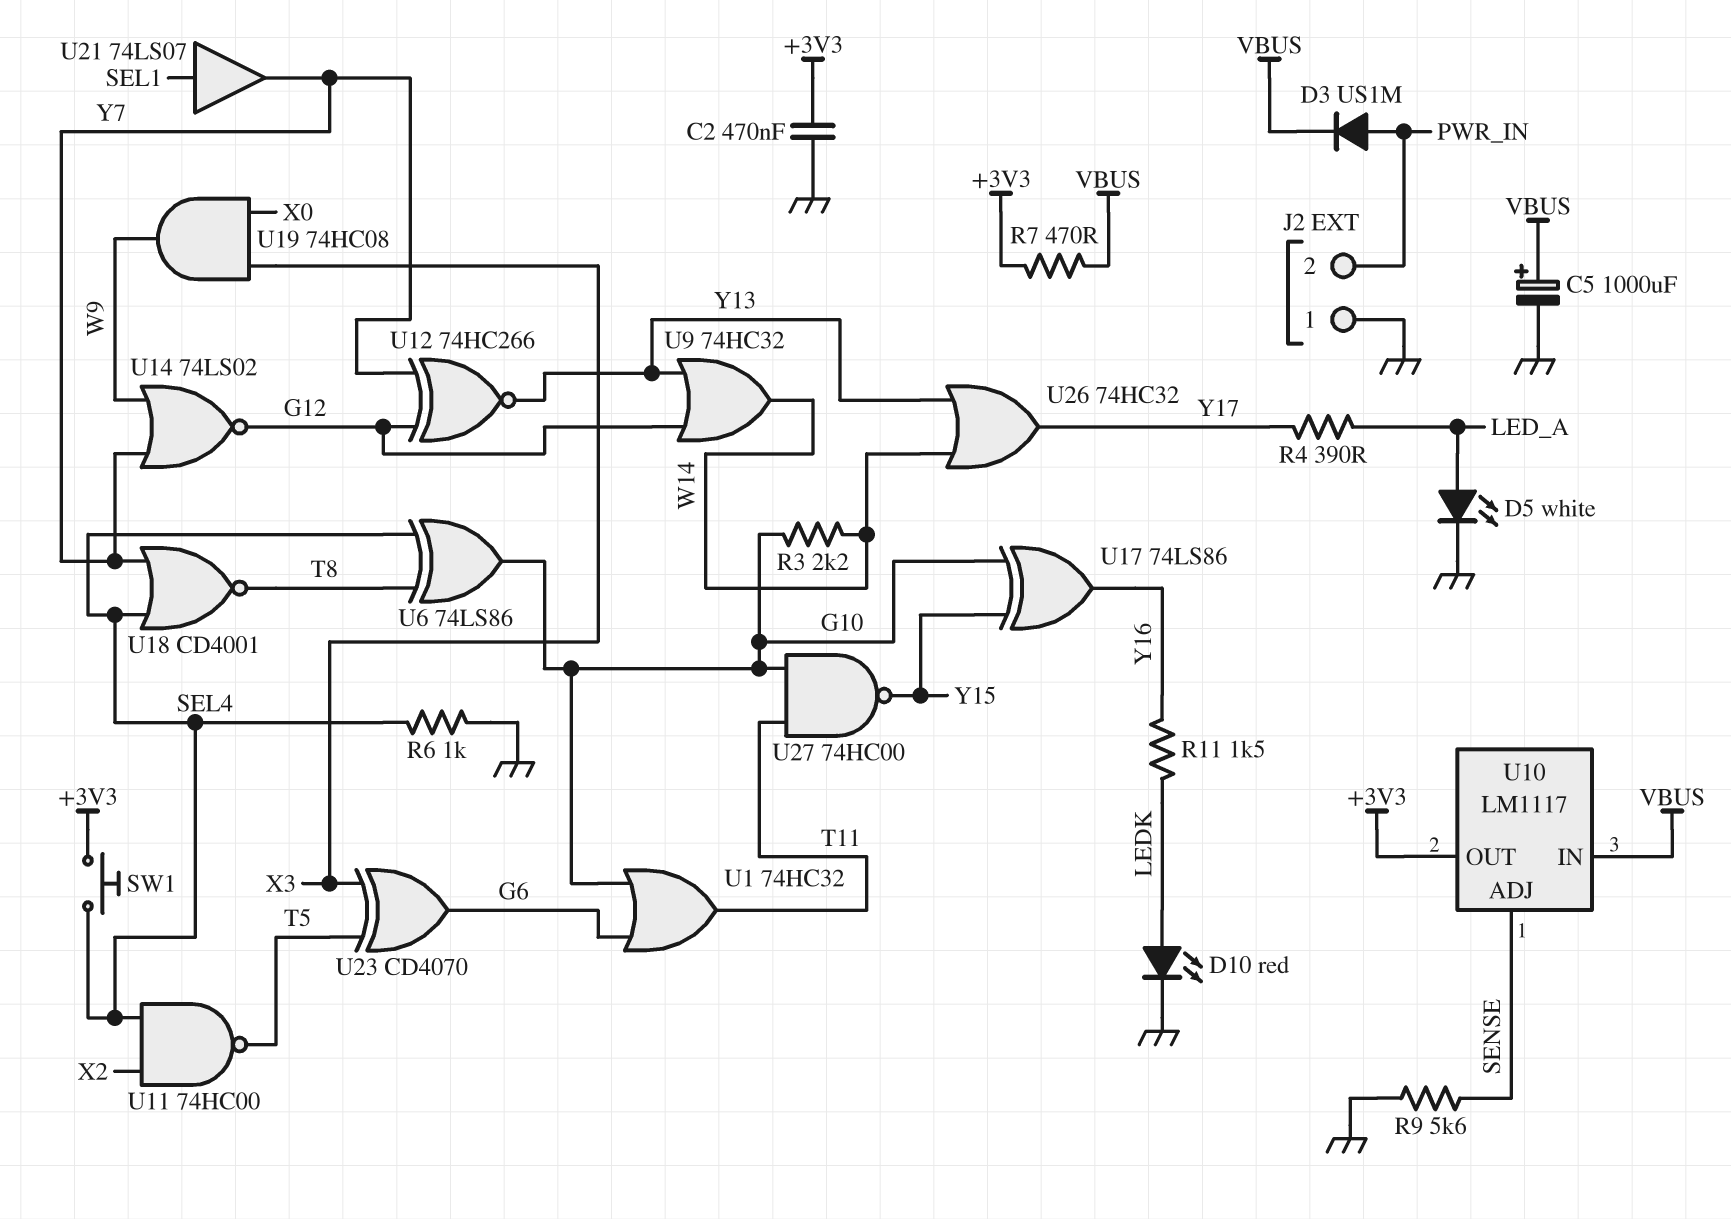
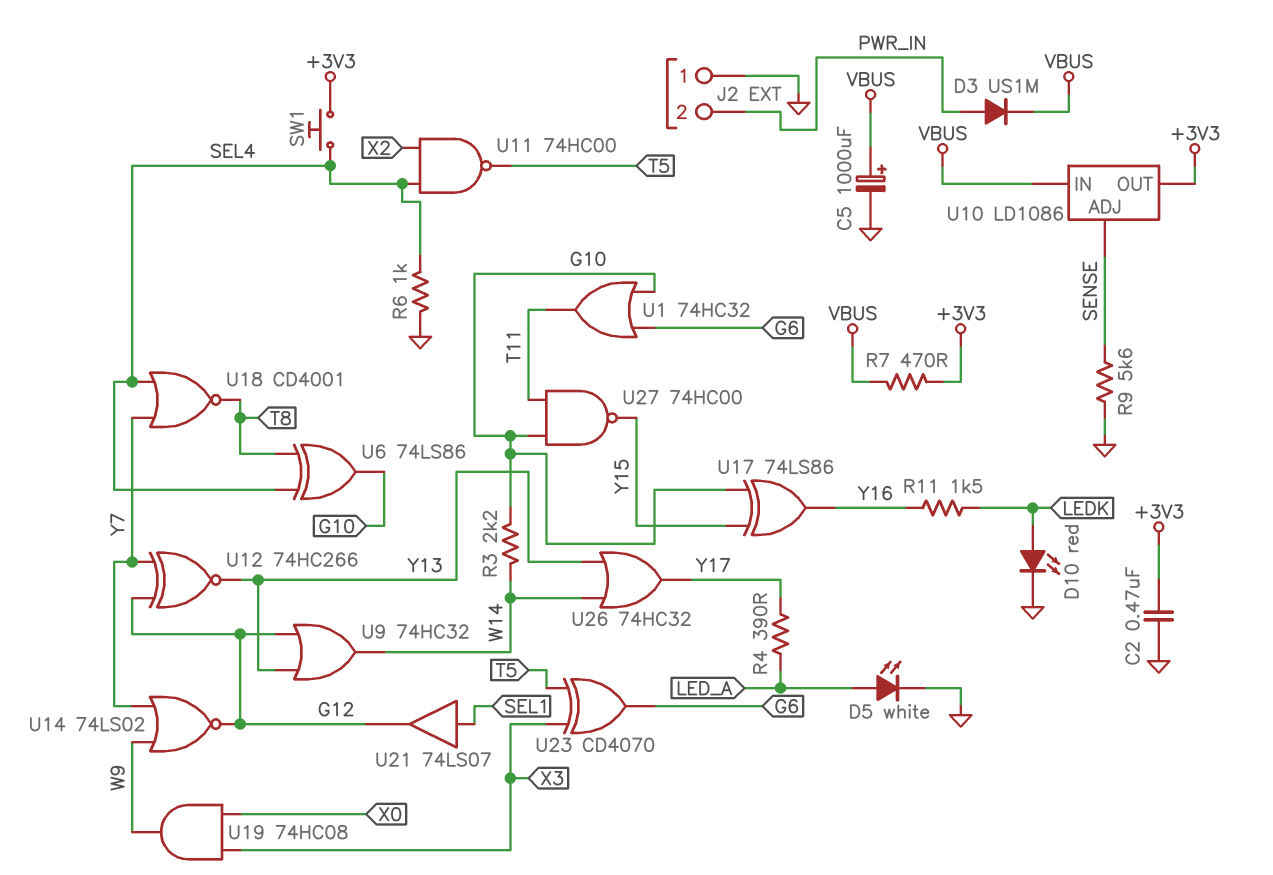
U10: LM1117 -> LD1086
U21: buffer 74LS07 (in SEL1, out Y7) -> buffer 74LS07 (in SEL1, out G12)

